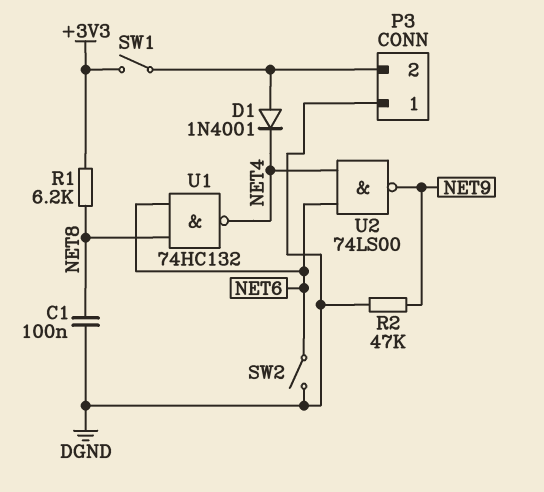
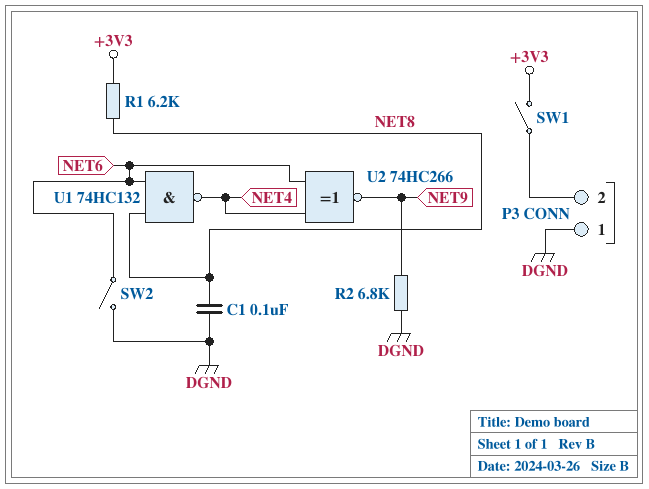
D1: diode 1N4001 (A P3/2, K NET4) -> none
R2: 47k (DGND, NET9) -> 6.8k (DGND, NET9)
U2: NAND 74LS00 (in NET4, in NET6, out NET9) -> XNOR 74HC266 (in NET4, in NET6, out NET9)

